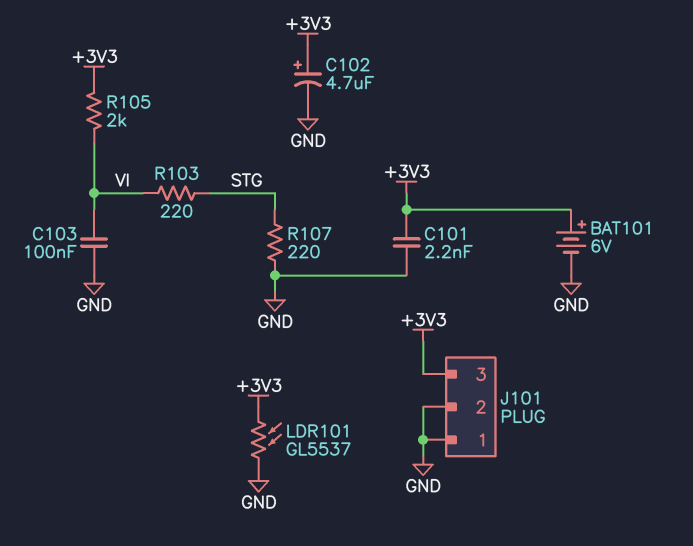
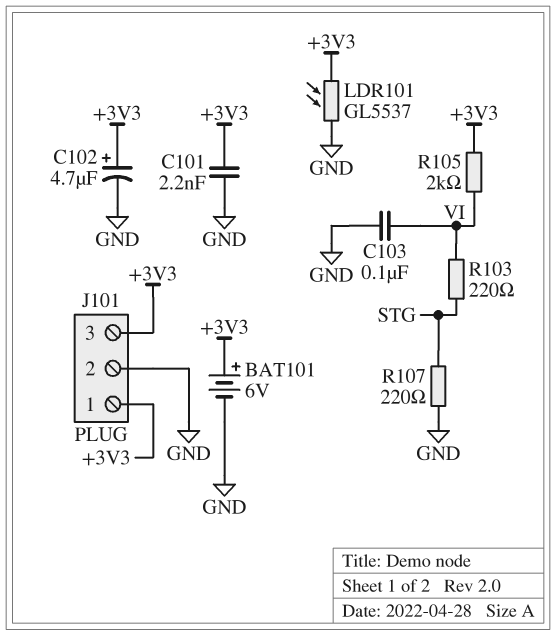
J101 pin 1: GND -> +3V3

